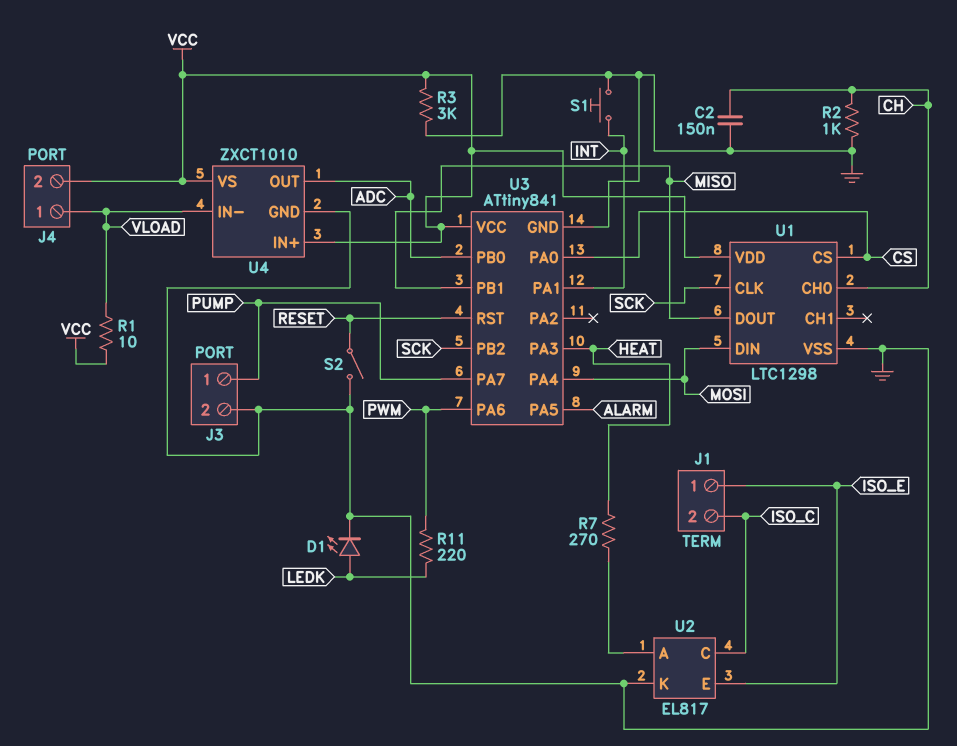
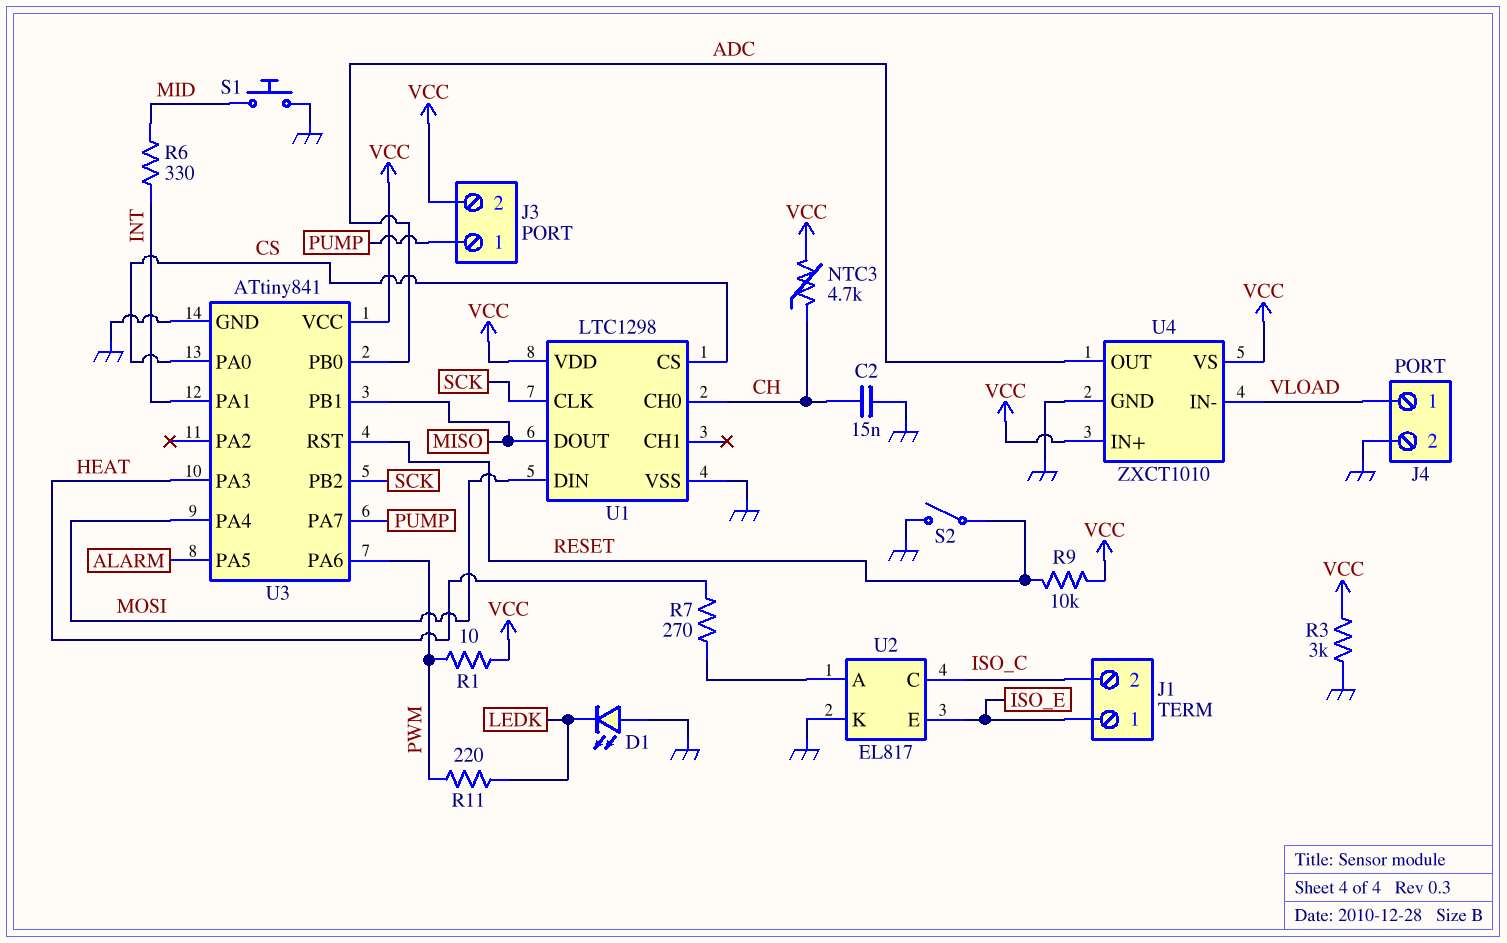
C2: 150nF (CH, GND) -> 15nF (CH, GND)
D1: LED (A LEDK, K GND) -> LED (A GND, K LEDK)
J3 pin 2: GND -> VCC
J4 pin 2: VCC -> GND
NTC3: none -> 4.7k (CH, VCC)
R1: 10 (VCC, VLOAD) -> 10 (PWM, VCC)
R2: 1k (CH, GND) -> none
R6: none -> 330 (INT, MID)
R9: none -> 10k (RESET, VCC)
S1: button (GND, INT) -> button (GND, MID)

